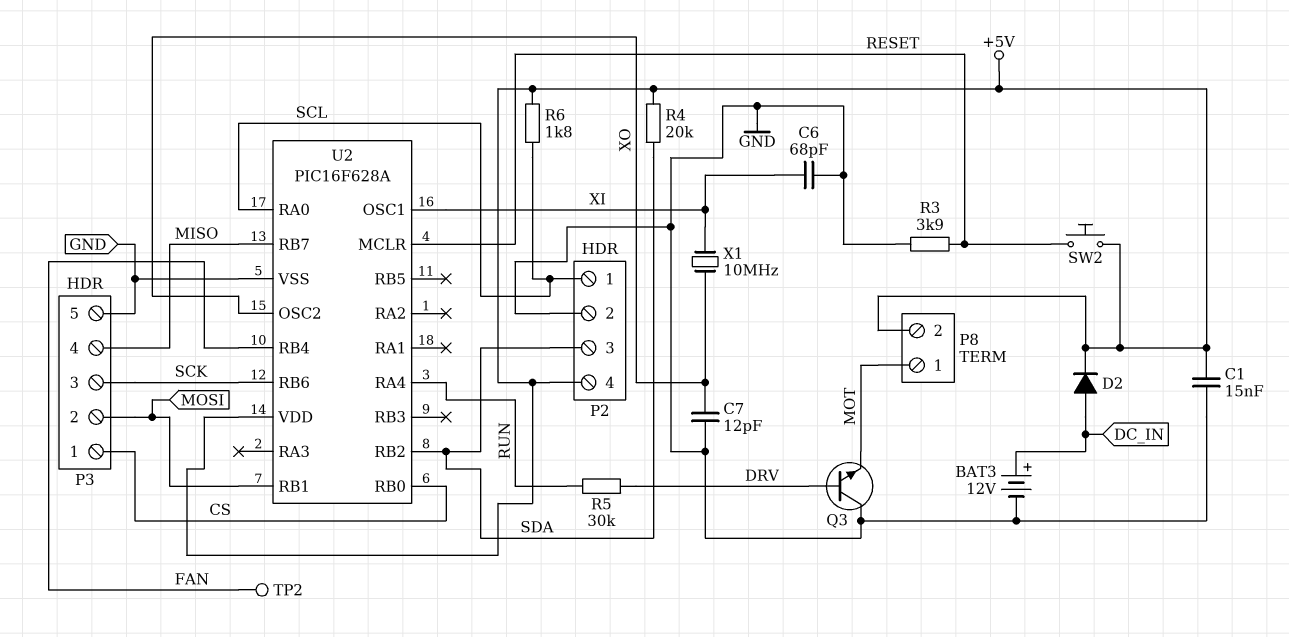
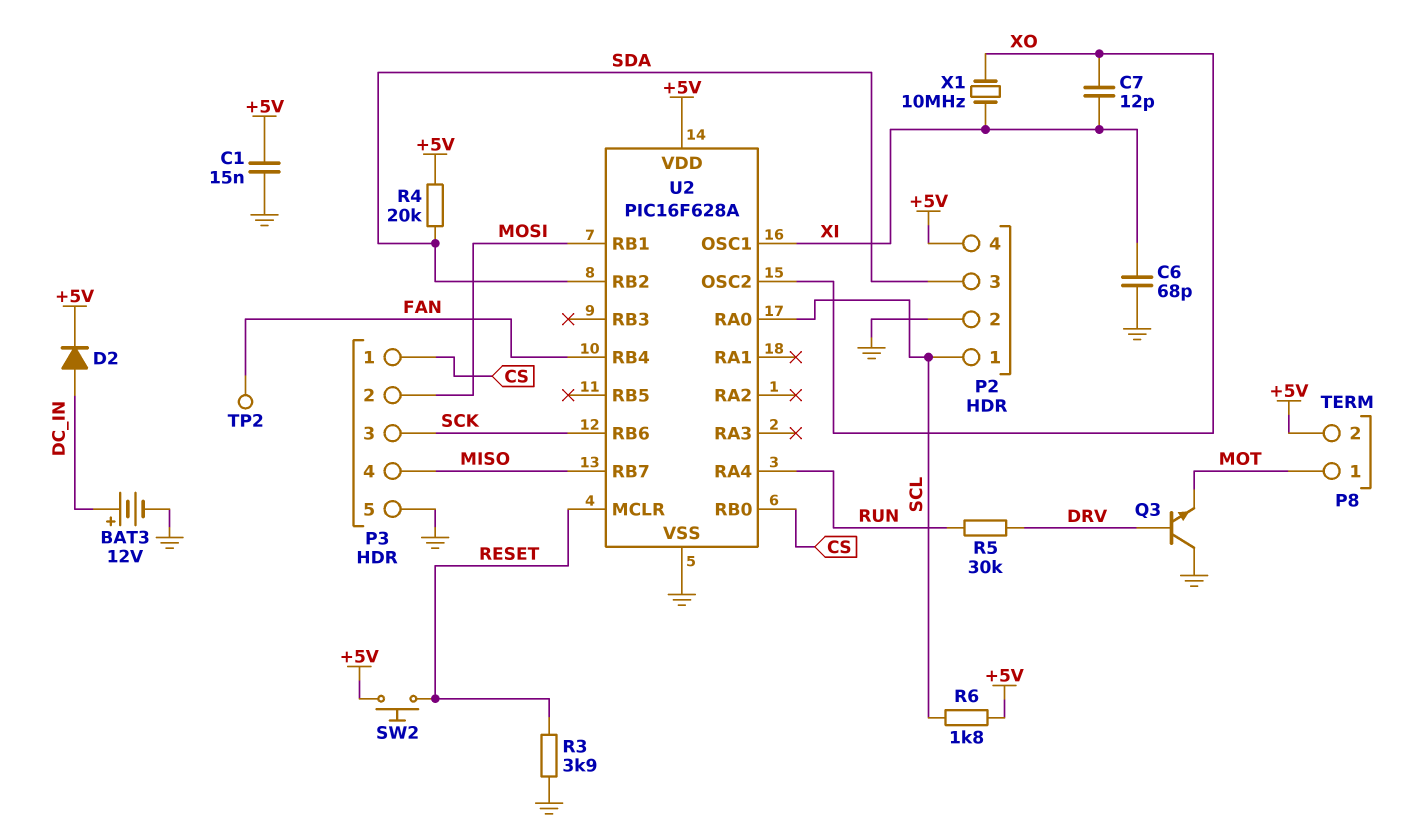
C7: 12pF (GND, XO) -> 12pF (XI, XO)

